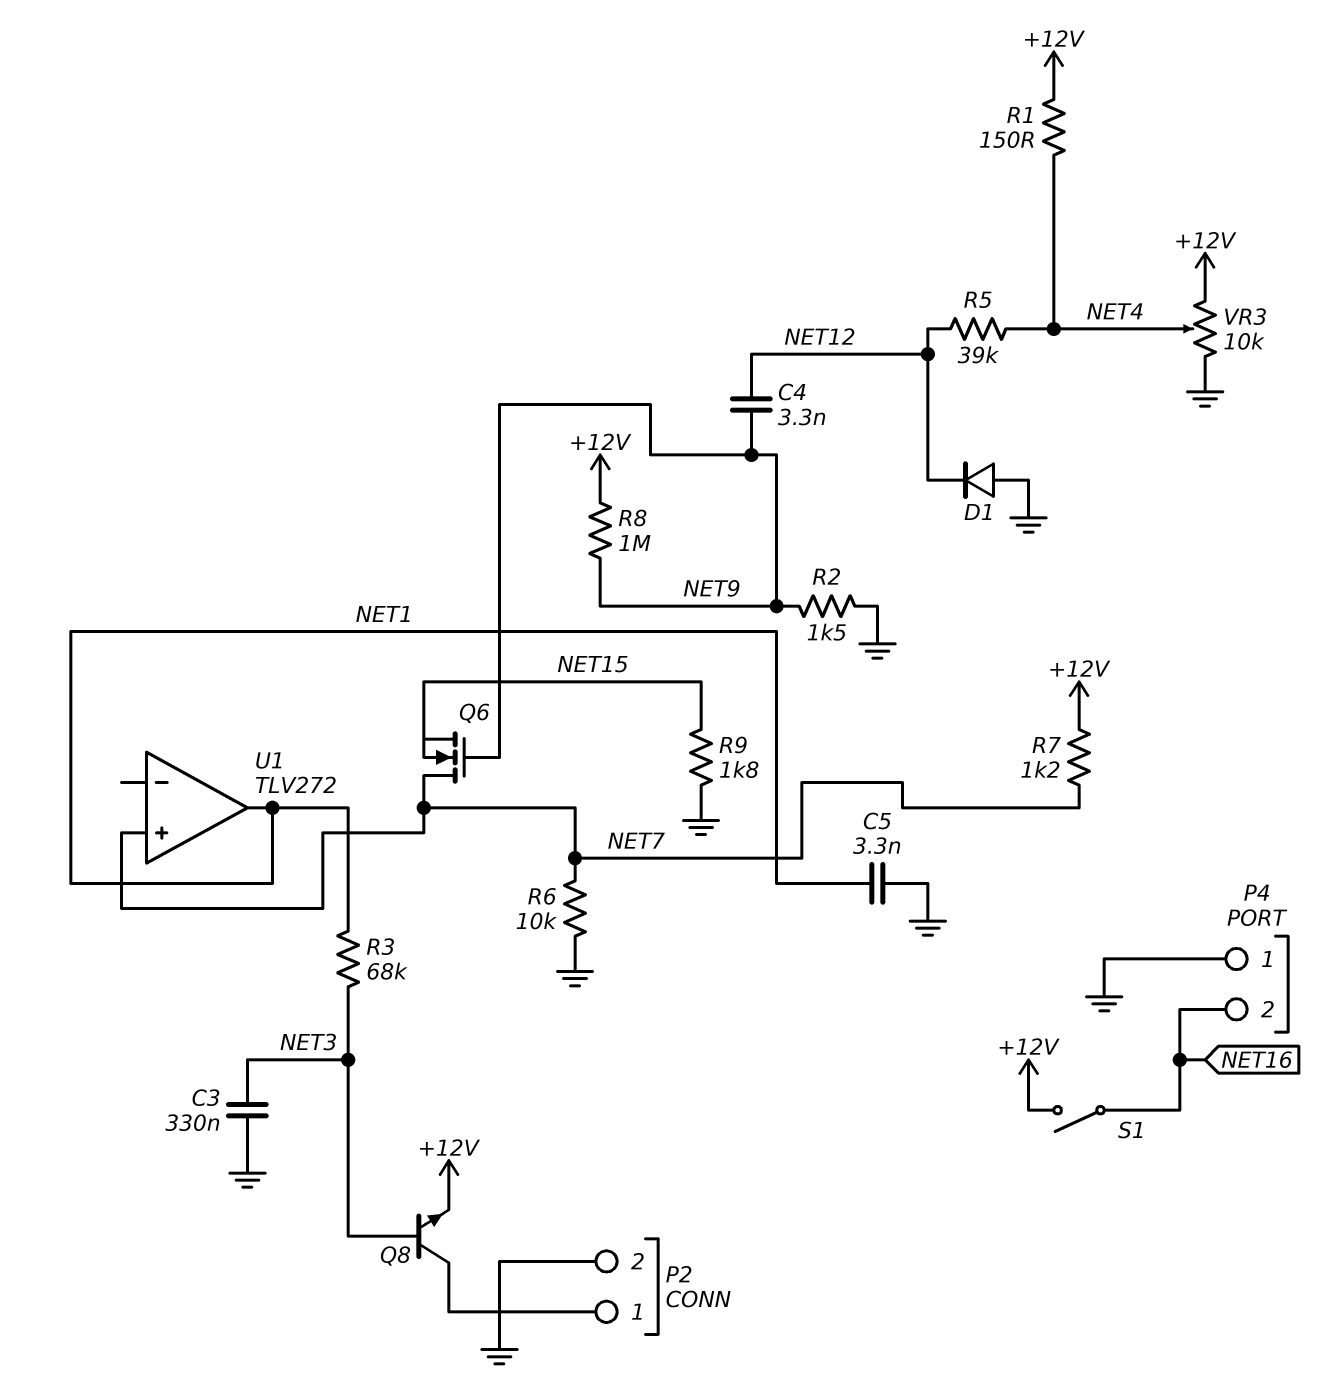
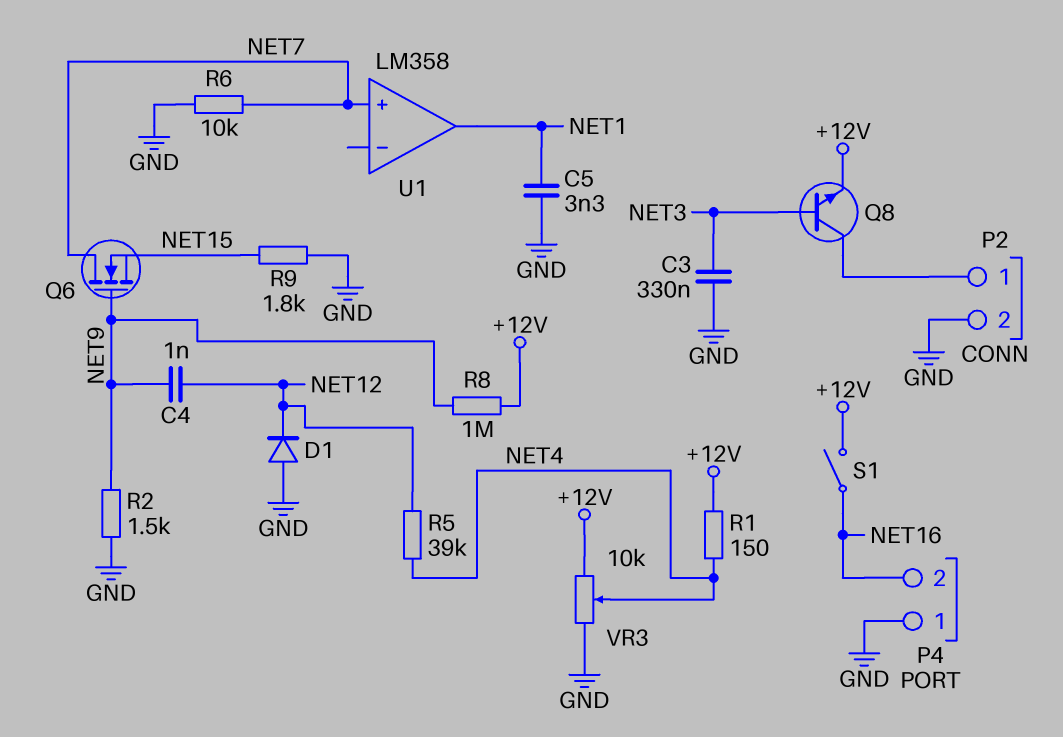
C4: 3.3nF (NET9, NET12) -> 1nF (NET9, NET12)
R3: 68k (NET1, NET3) -> none
R7: 1.2k (+12V, NET7) -> none
U1: TLV272 -> LM358

